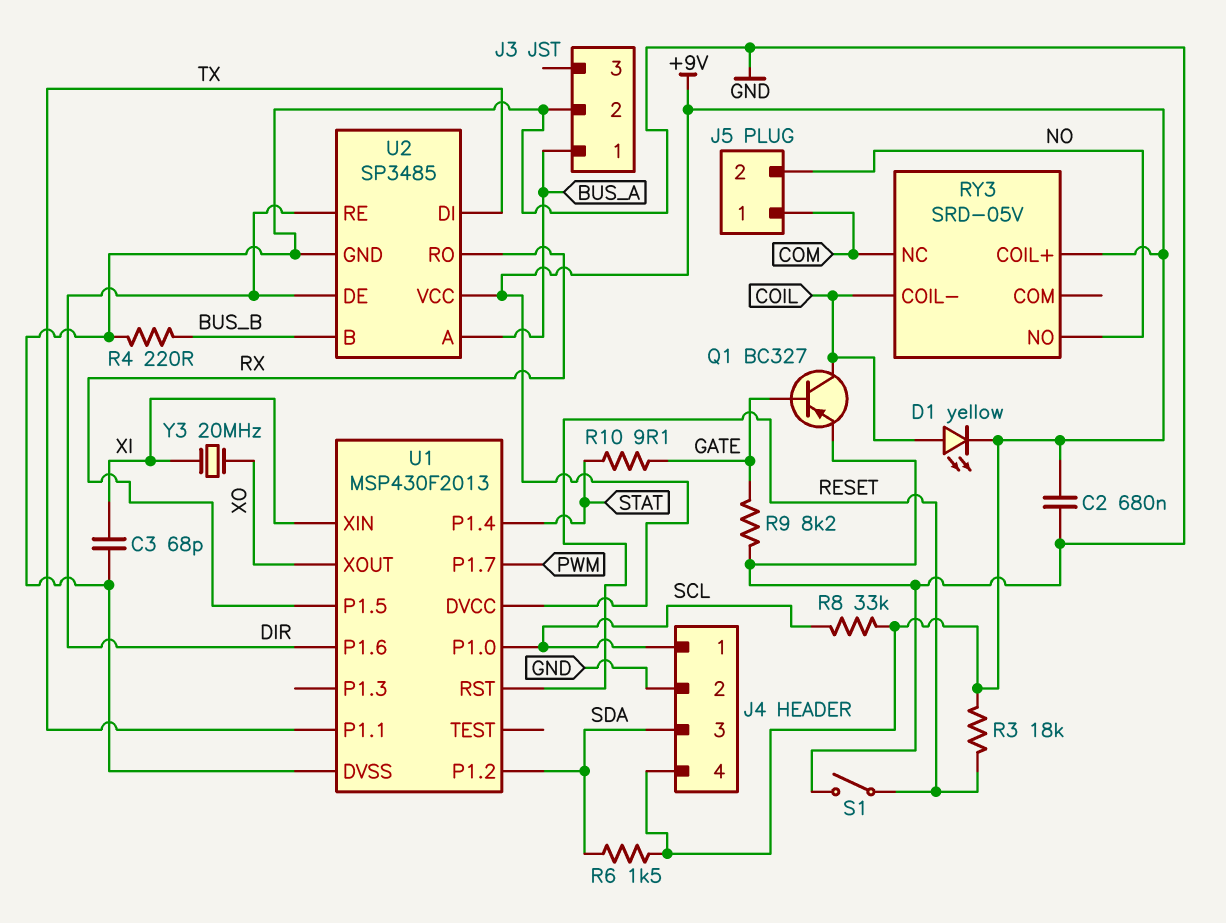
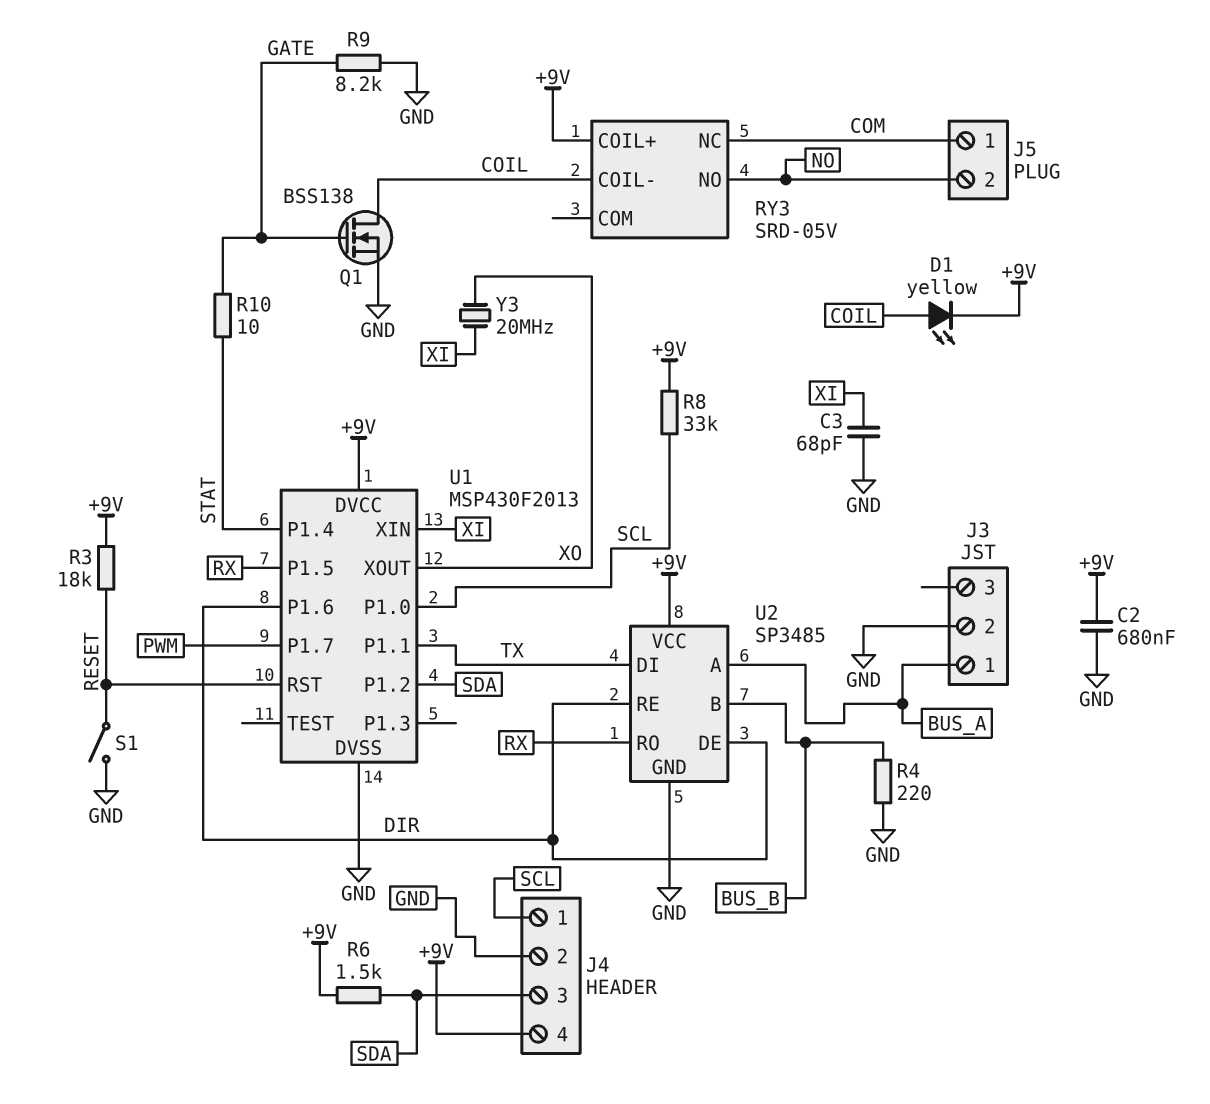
Q1: PNP BC327 (B GATE, C COIL, E GND) -> NMOS BSS138 (G GATE, D COIL, S GND)
R10: 9.1 (GATE, STAT) -> 10 (GATE, STAT)

